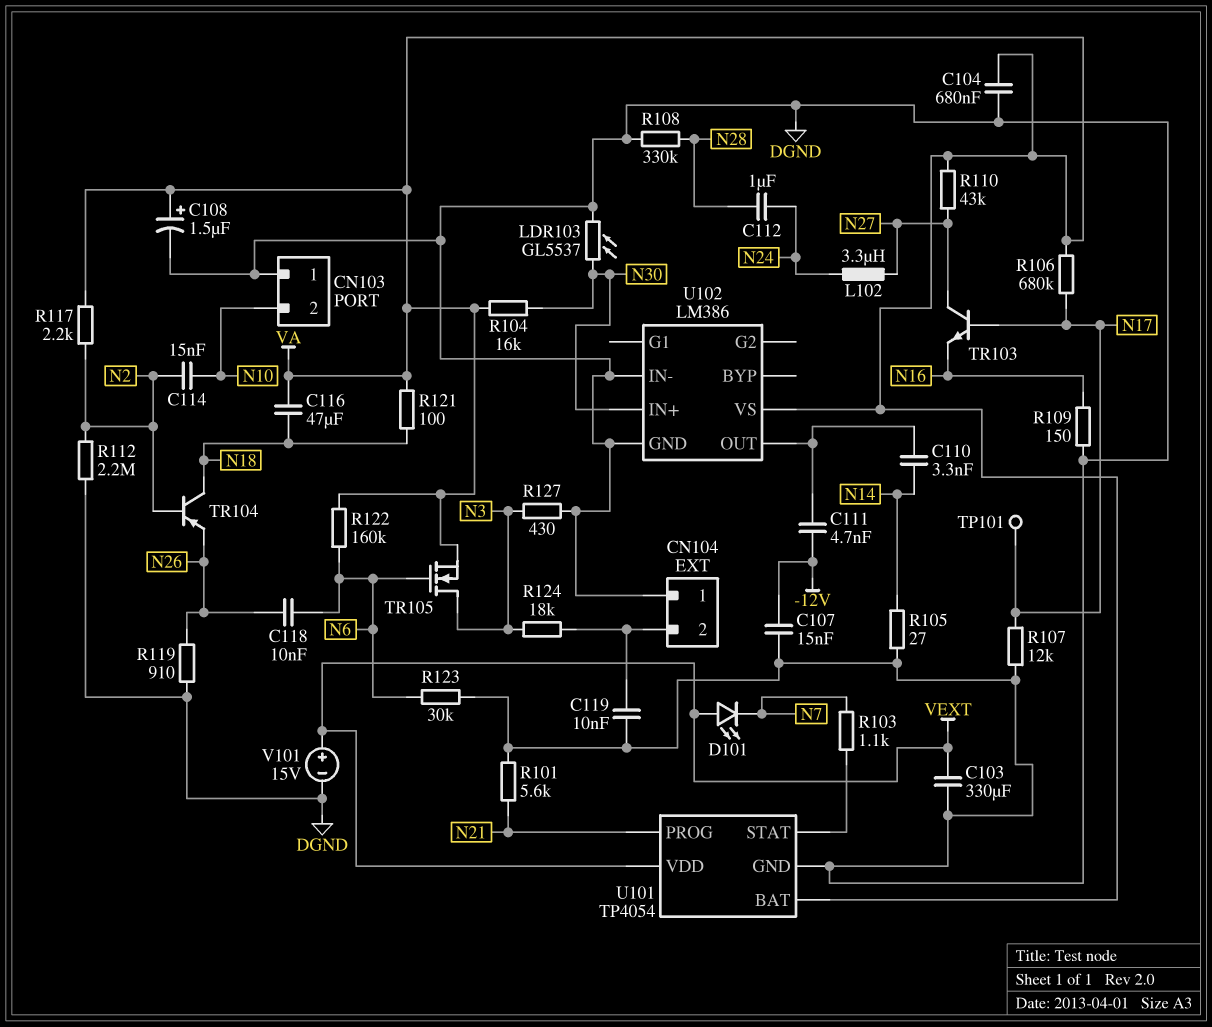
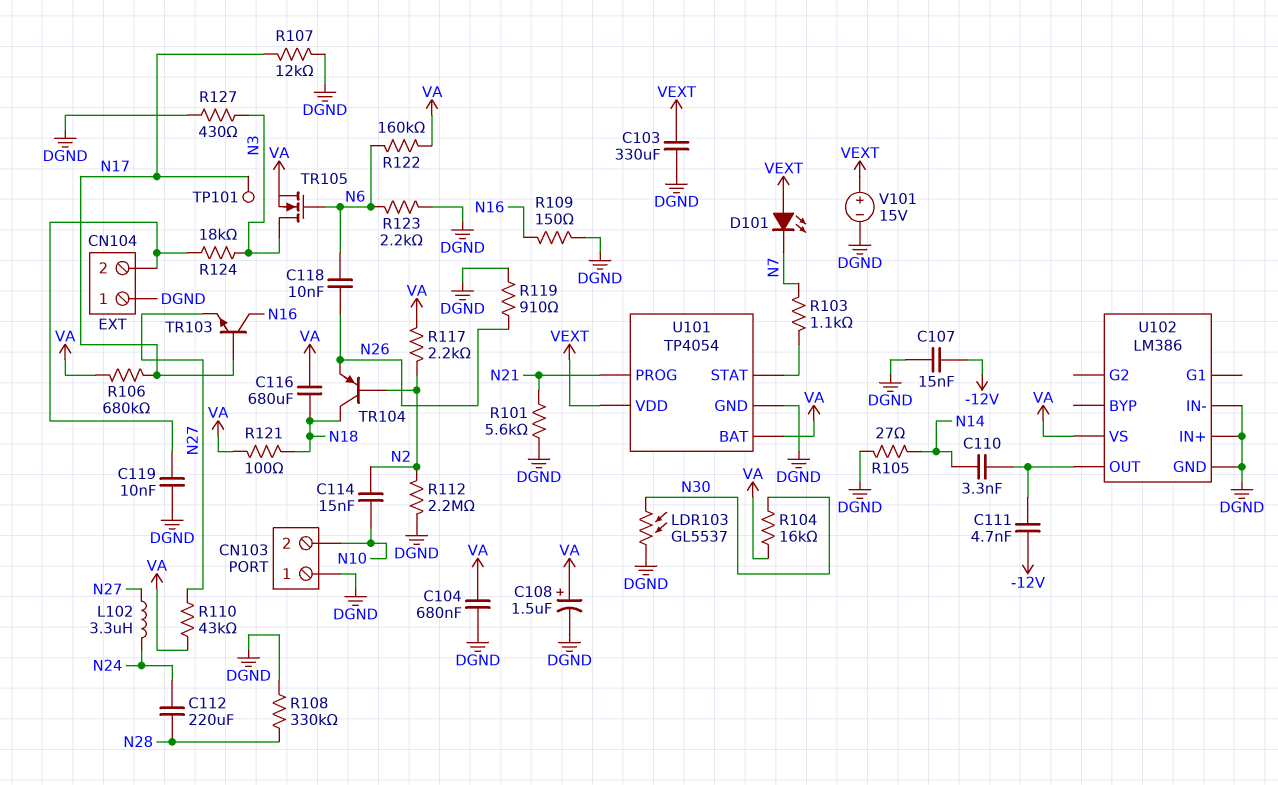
C112: 1uF (N24, N28) -> 220uF (N24, N28)
C116: 47uF (N18, VA) -> 680uF (N18, VA)
R123: 30k (DGND, N6) -> 2.2k (DGND, N6)
TR103: NPN (B N17, C N27, E N16) -> NPN (B N17, C N16, E N27)
U102 pin IN+: N30 -> DGND

